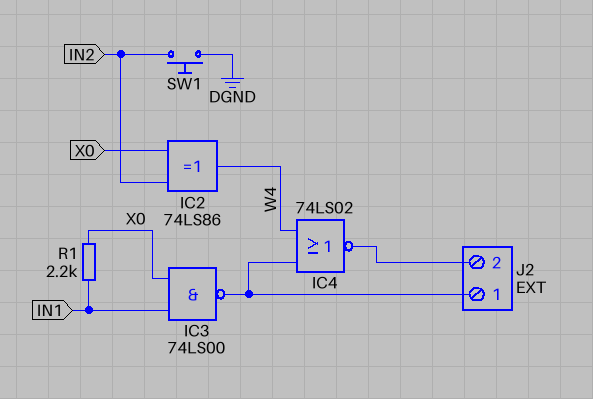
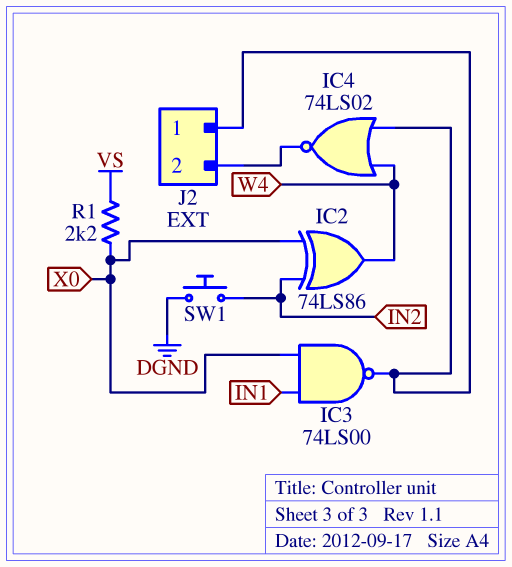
R1: 2.2k (IN1, X0) -> 2.2k (VS, X0)

